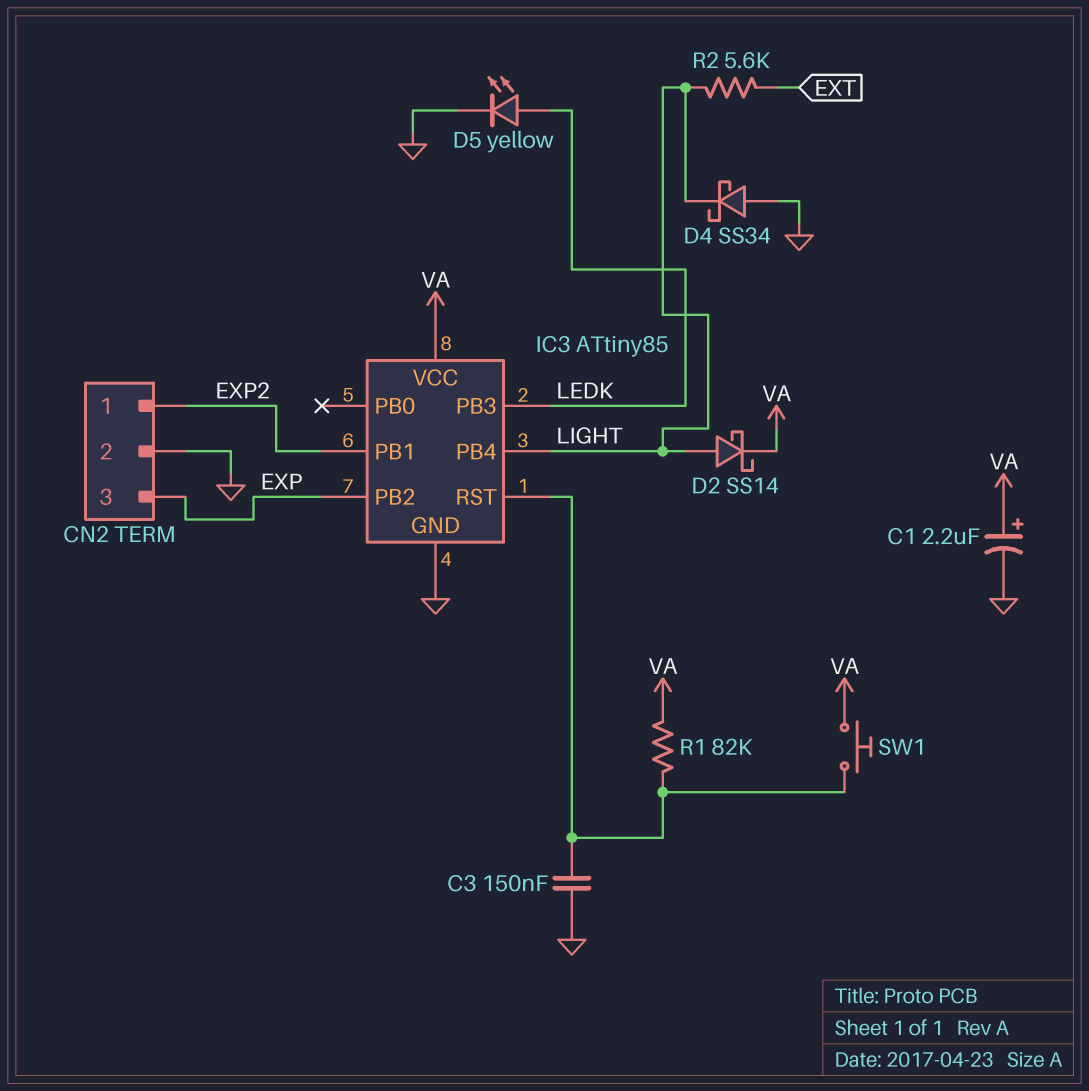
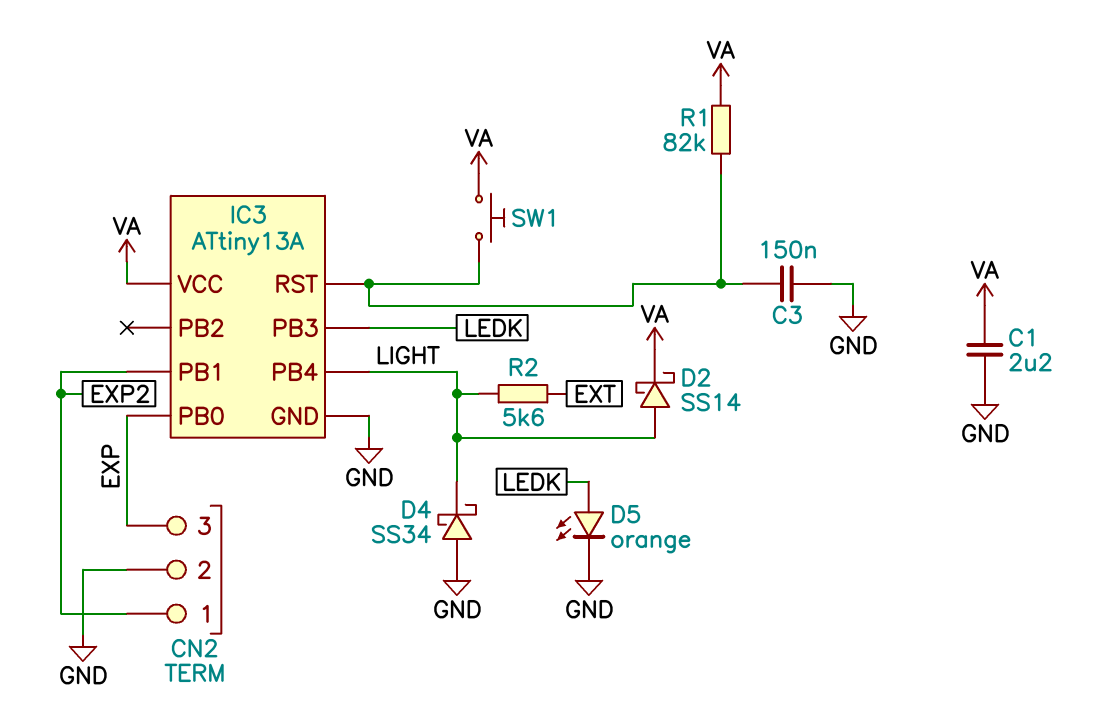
C1: 2.2uF (plus VA, minus GND) -> 2.2uF (GND, VA)
D5: LED yellow (A LEDK, K GND) -> LED orange (A LEDK, K GND)
IC3: ATtiny85 -> ATtiny13A
IC3 pin PB0: none -> EXP
IC3 pin PB2: EXP -> none

